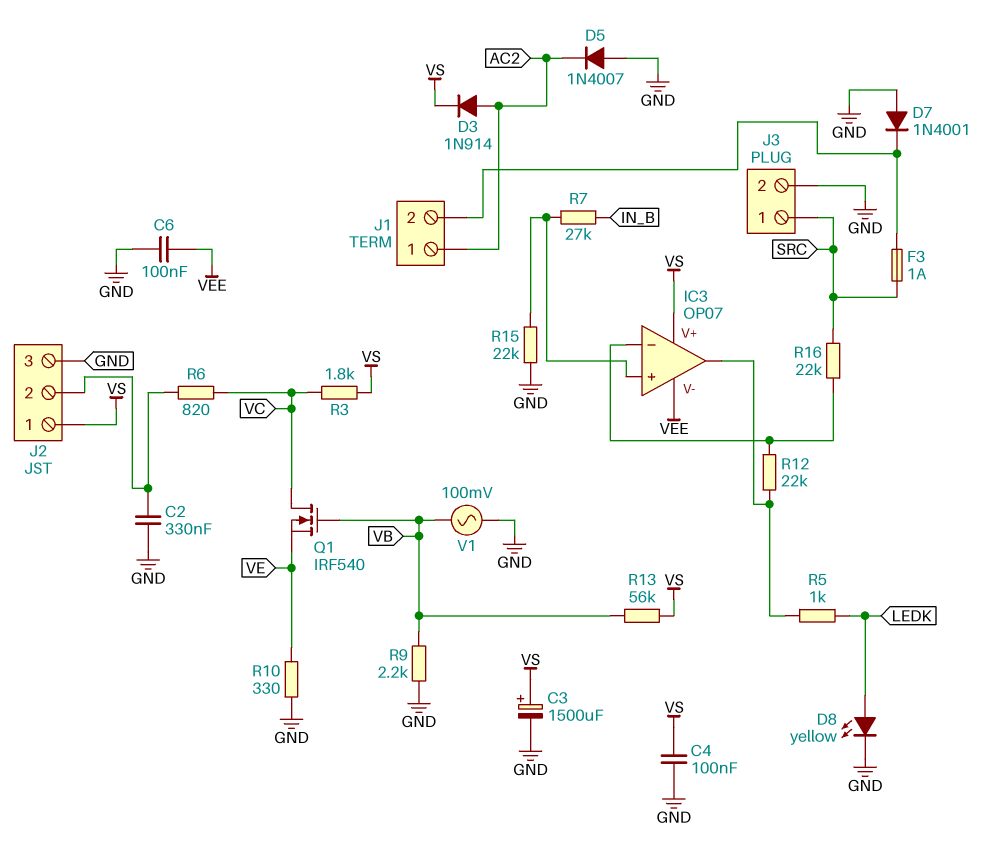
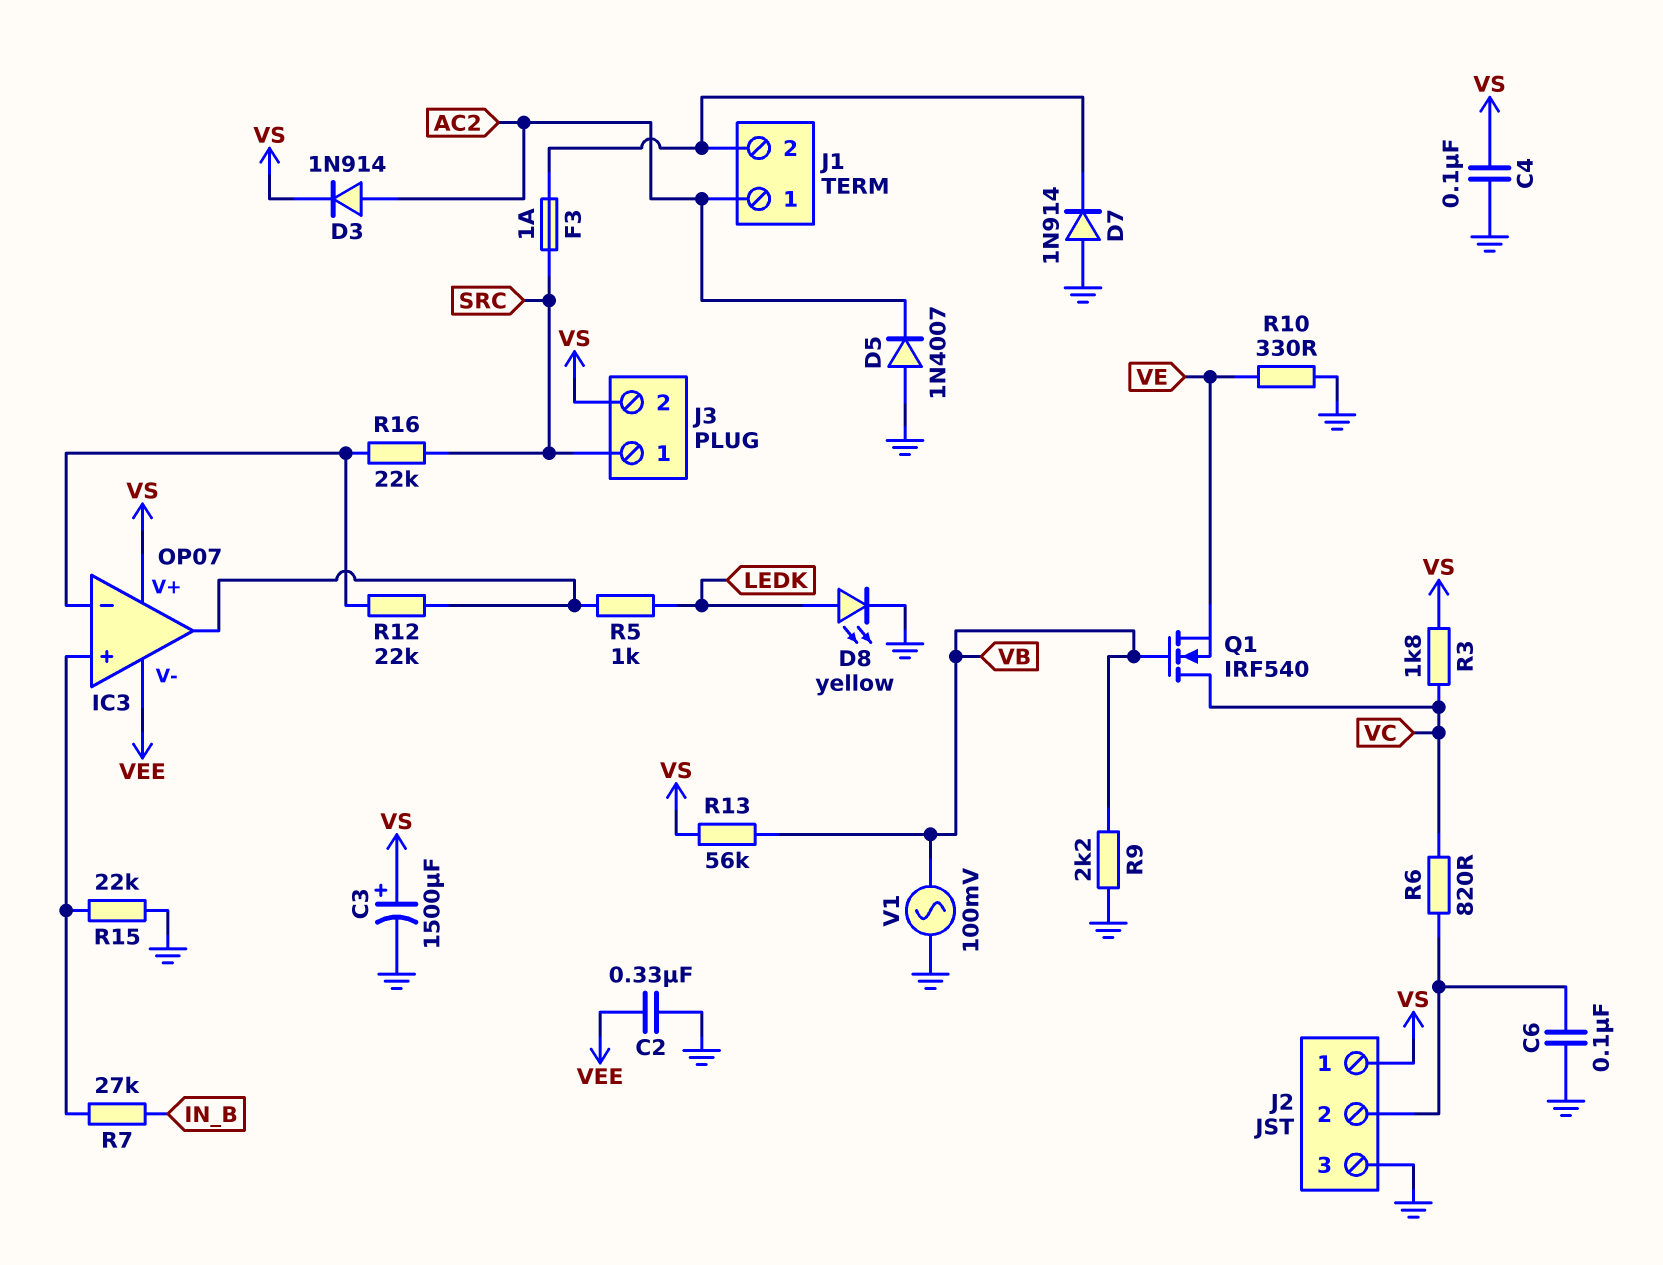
C2: 330nF (GND, J2/2) -> 330nF (GND, VEE)
C6: 100nF (GND, VEE) -> 100nF (GND, J2/2)
D7: diode 1N4001 (A GND, K J1/2) -> diode 1N914 (A GND, K J1/2)
J3 pin 2: GND -> VS

